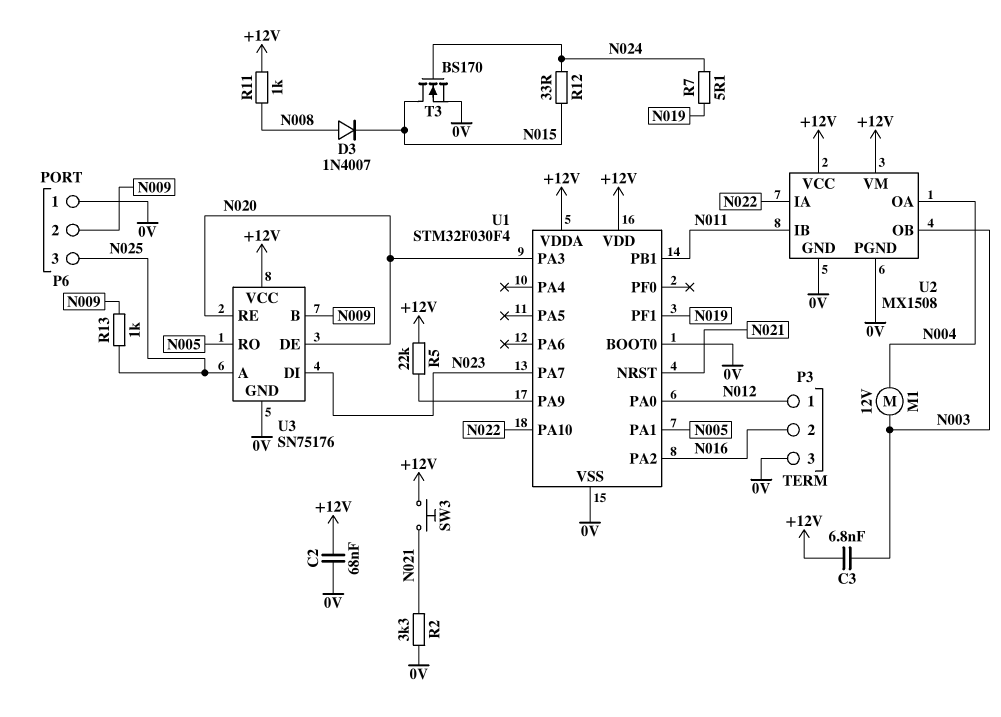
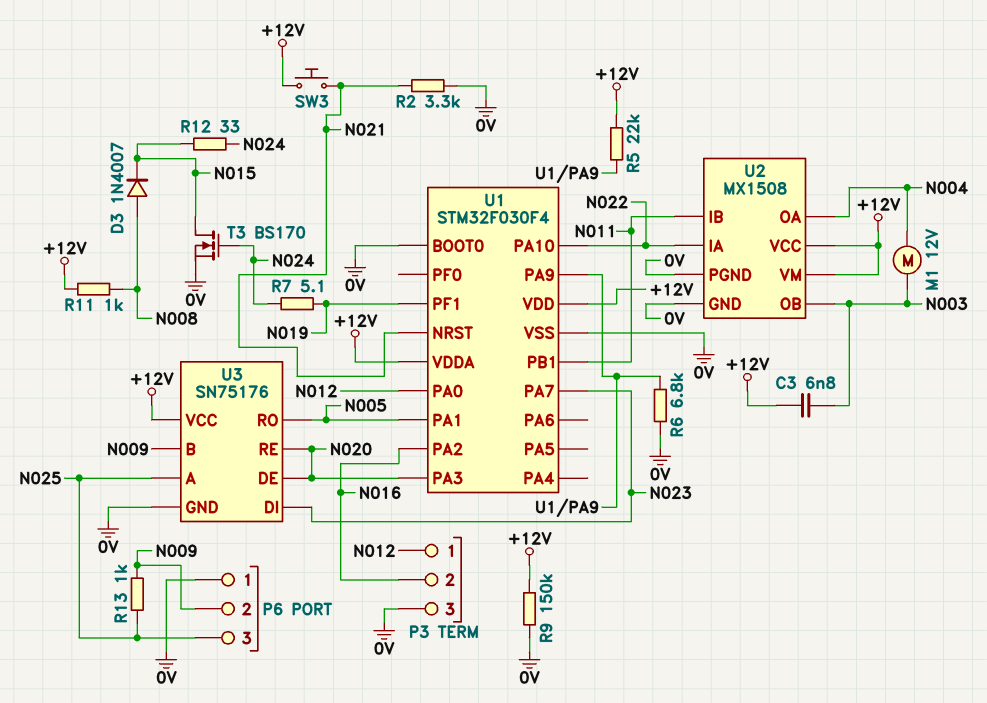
C2: 68nF (+12V, 0V) -> none
R6: none -> 6.8k (0V, U1/PA9)
R9: none -> 150k (+12V, 0V)

